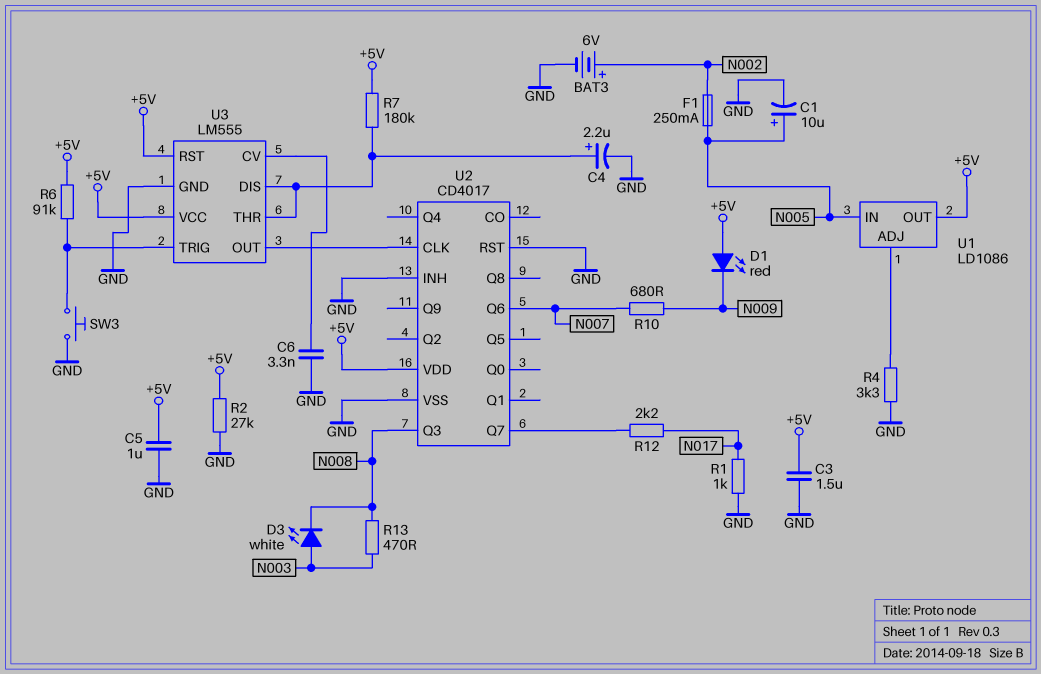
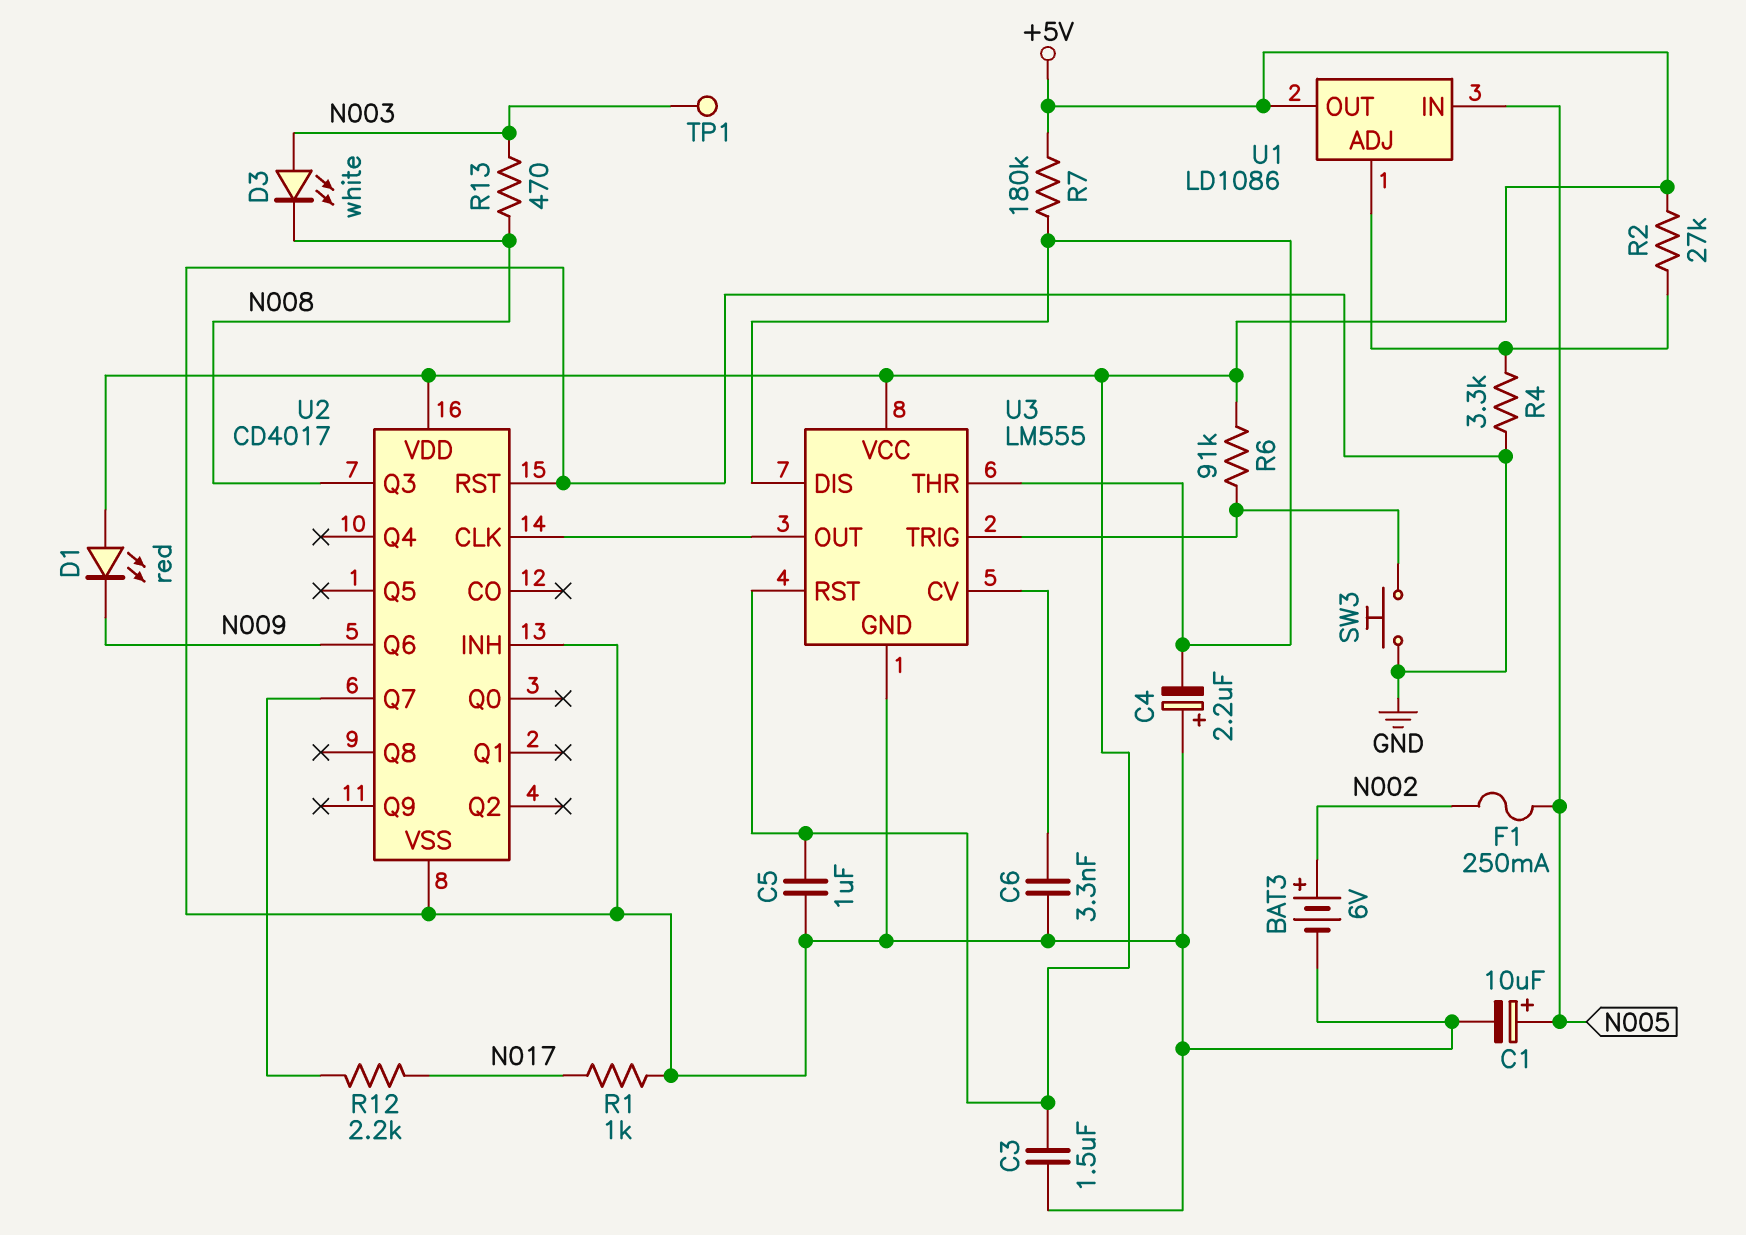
C4: 2.2uF (plus U3/DIS, minus GND) -> 2.2uF (plus GND, minus U3/DIS)
R2: 27k (+5V, GND) -> 27k (+5V, U1/ADJ)
R10: 680 (N007, N009) -> none
TP1: none -> test point (N003)
U2 pin Q6: N007 -> N009

